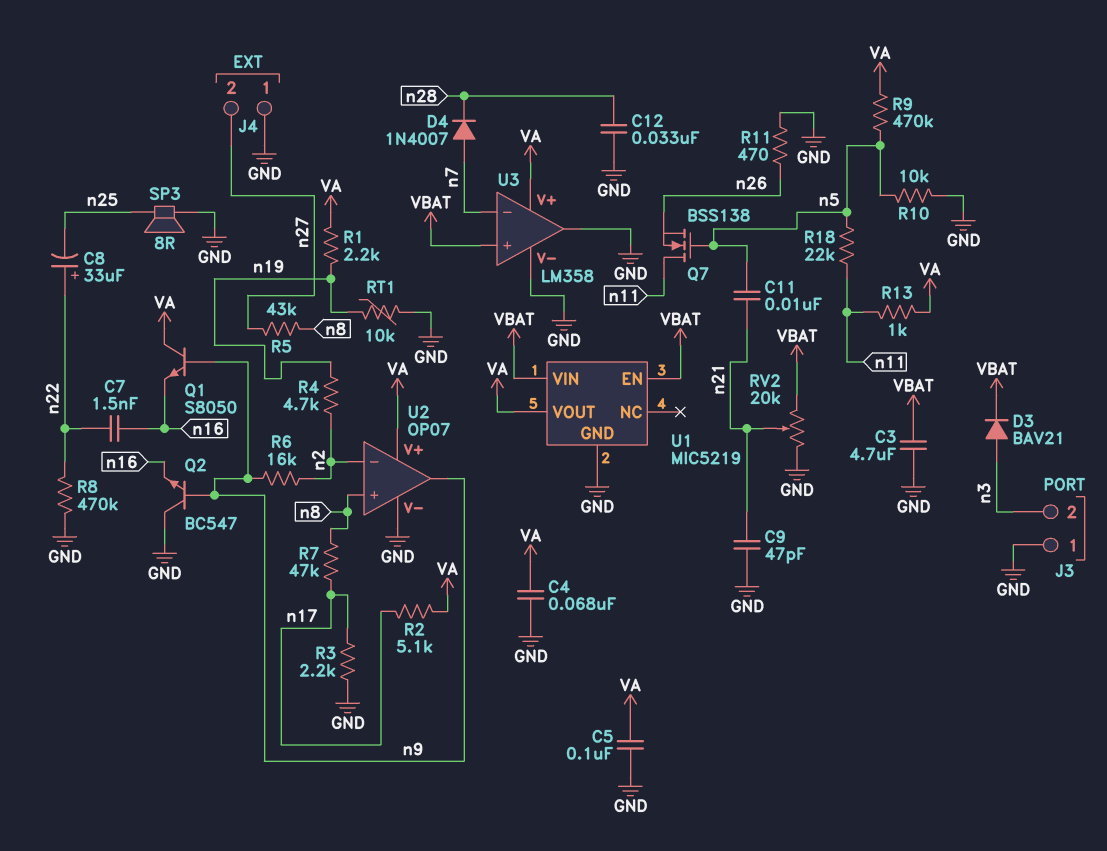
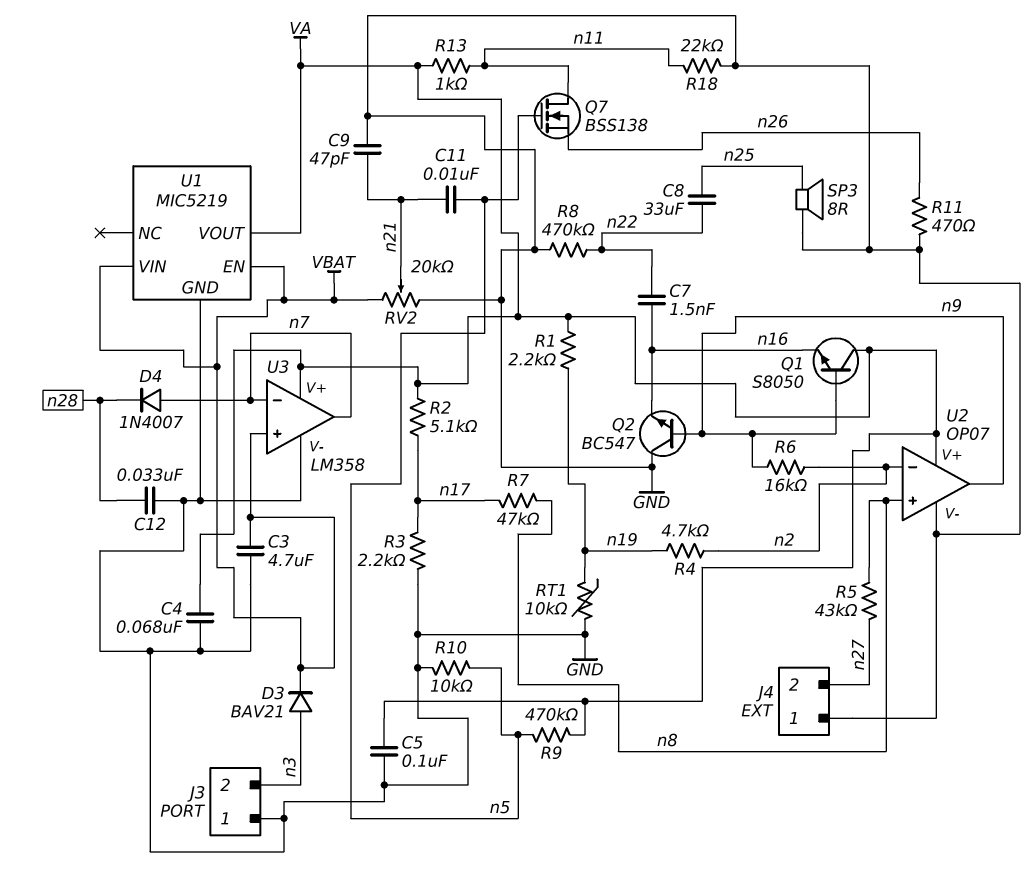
C8: 33uF (plus n22, minus n25) -> 33uF (n22, n25)
R18: 22k (n5, n11) -> 22k (GND, n11)
U3 pin out: GND -> n7

